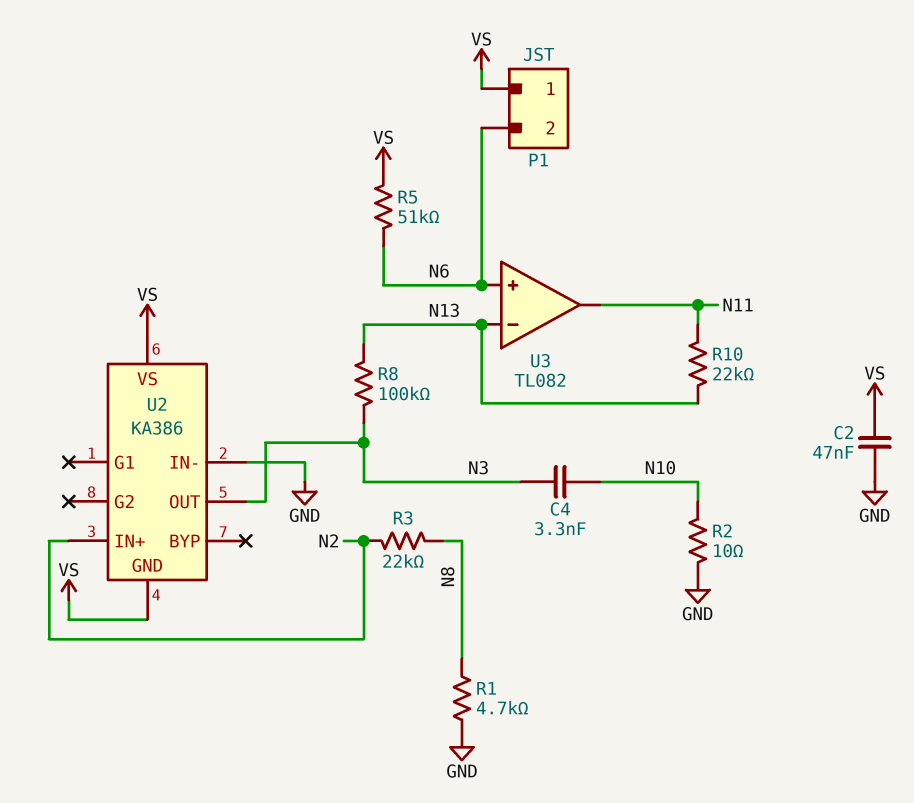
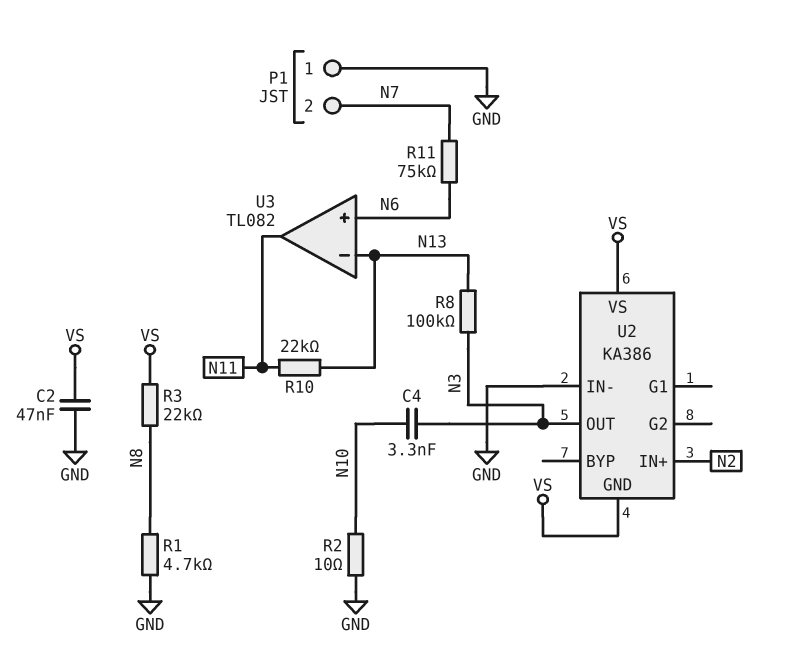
P1 pin 1: VS -> GND
P1 pin 2: N6 -> N7
R3: 22k (N2, N8) -> 22k (N8, VS)
R5: 51k (N6, VS) -> none
R11: none -> 75k (N6, N7)

